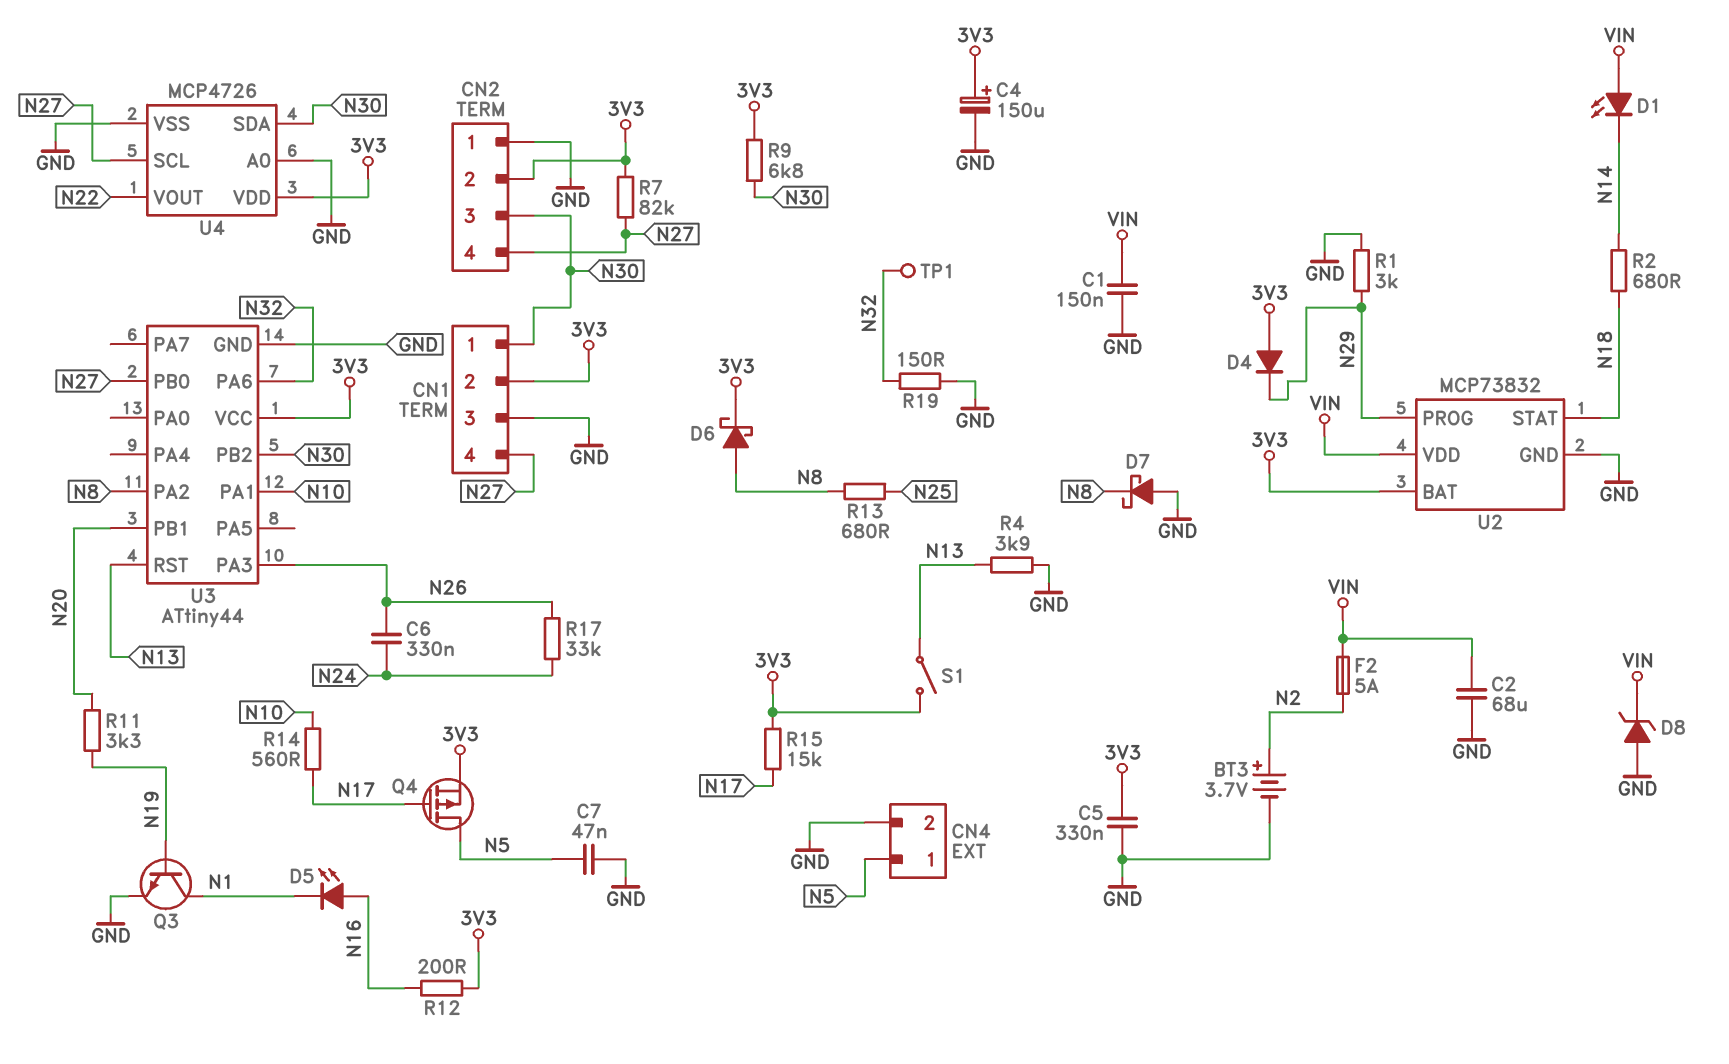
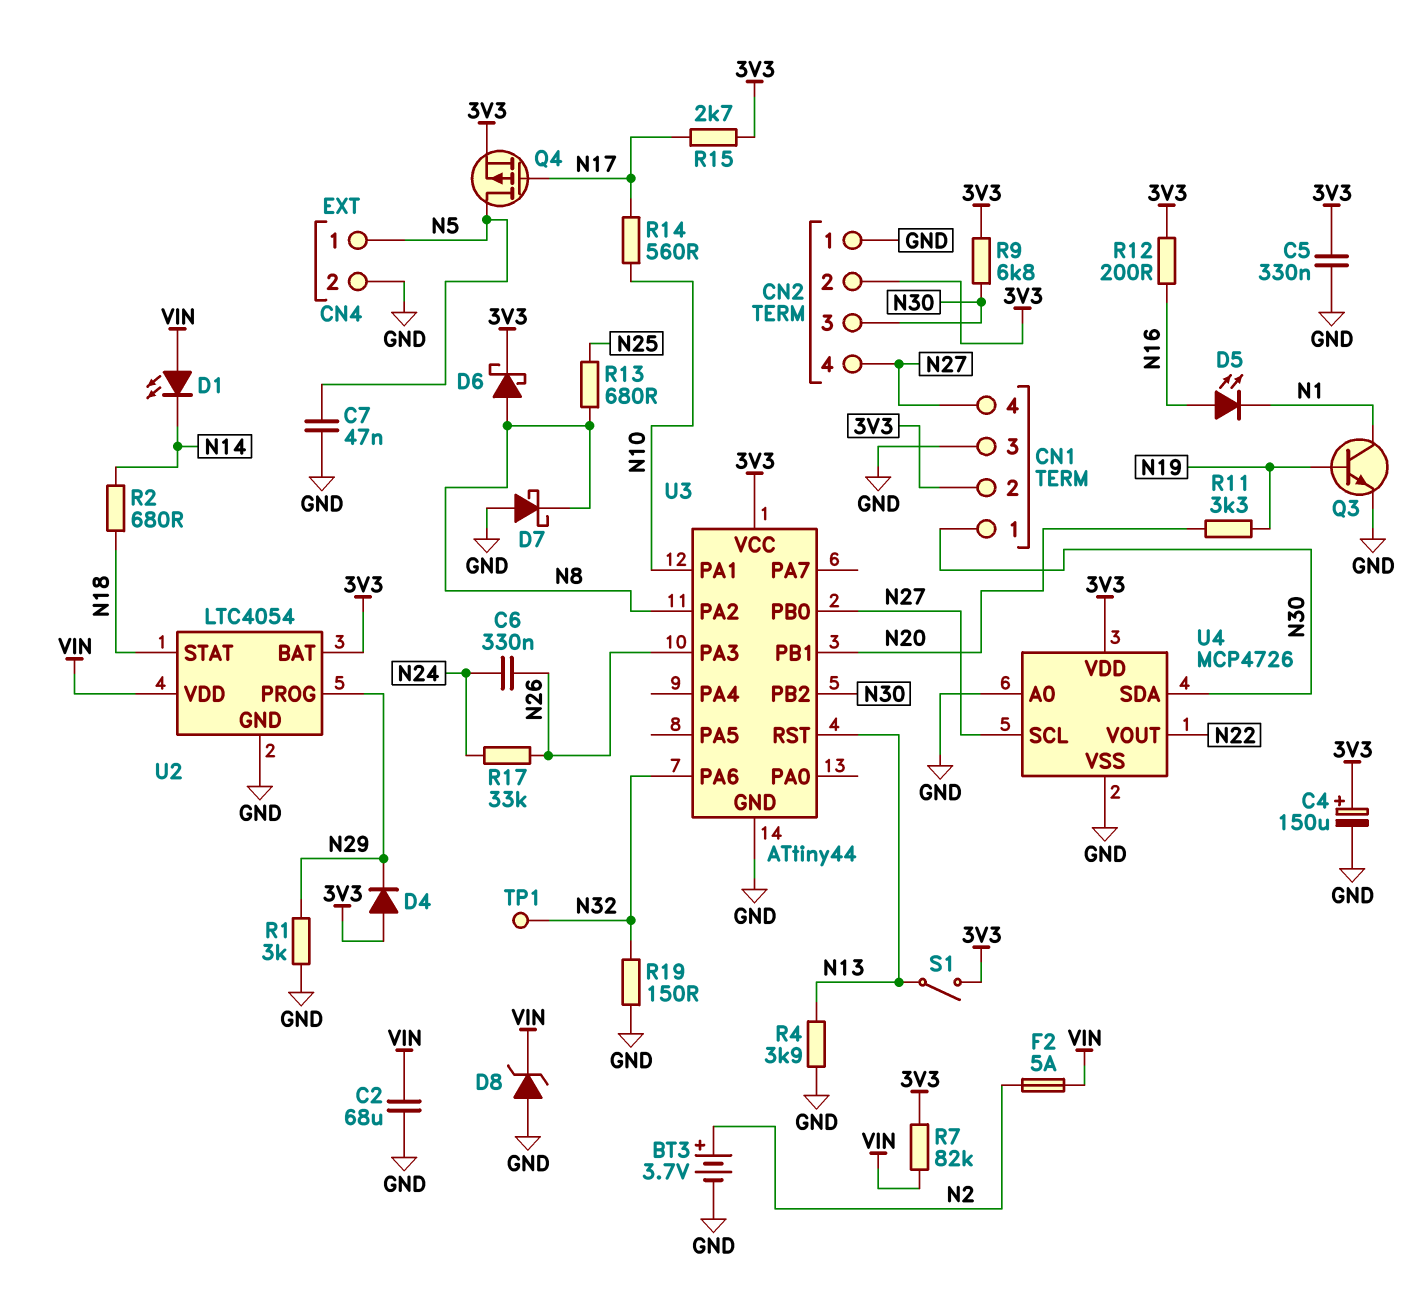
C1: 150nF (GND, VIN) -> none
R7: 82k (3V3, N27) -> 82k (3V3, VIN)
R15: 15k (3V3, N17) -> 2.7k (3V3, N17)
U2: MCP73832 -> LTC4054

